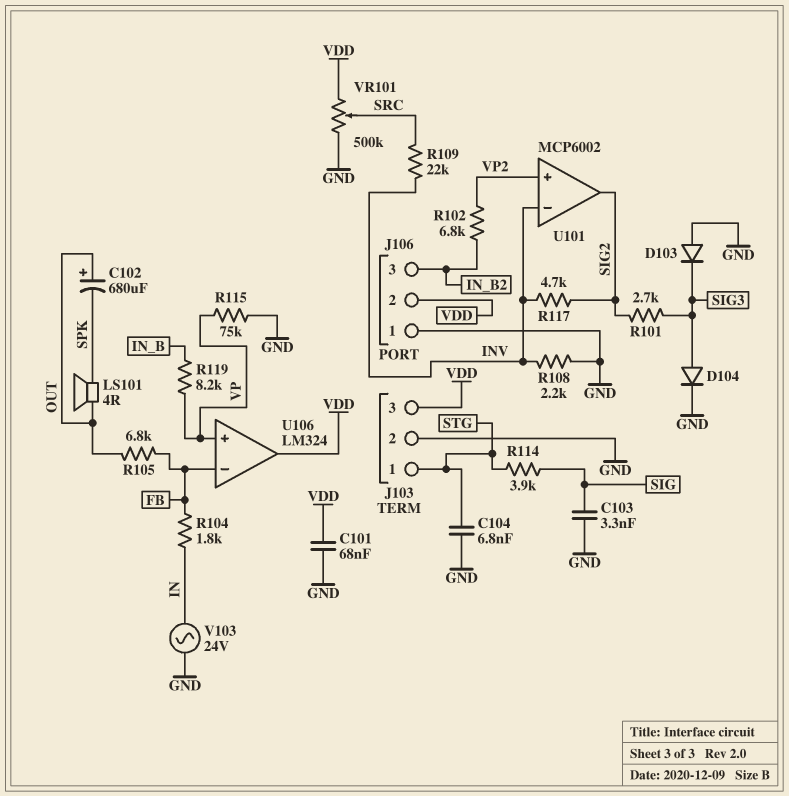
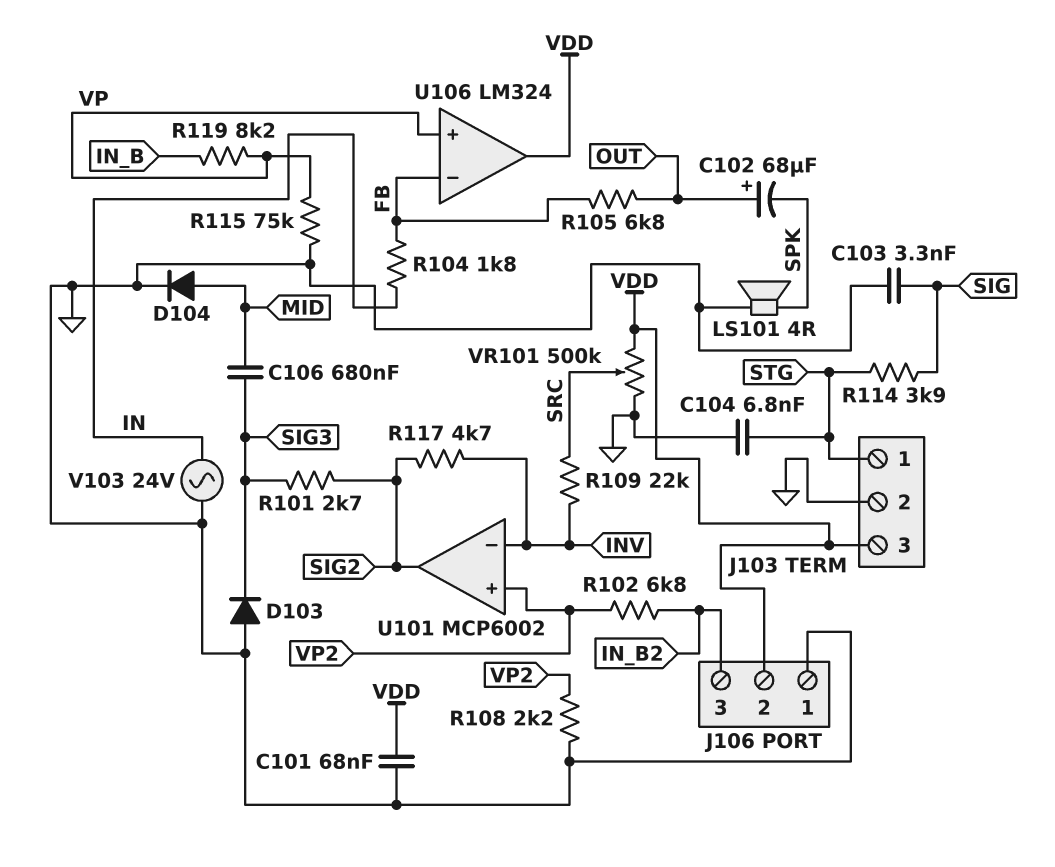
C102: 680uF (plus OUT, minus SPK) -> 68uF (plus OUT, minus SPK)
C106: none -> 680nF (MID, SIG3)
D104: diode (A SIG3, K GND) -> diode (A MID, K GND)
LS101: speaker 4R (OUT, SPK) -> speaker 4R (GND, SPK)
R108: 2.2k (GND, INV) -> 2.2k (GND, VP2)

